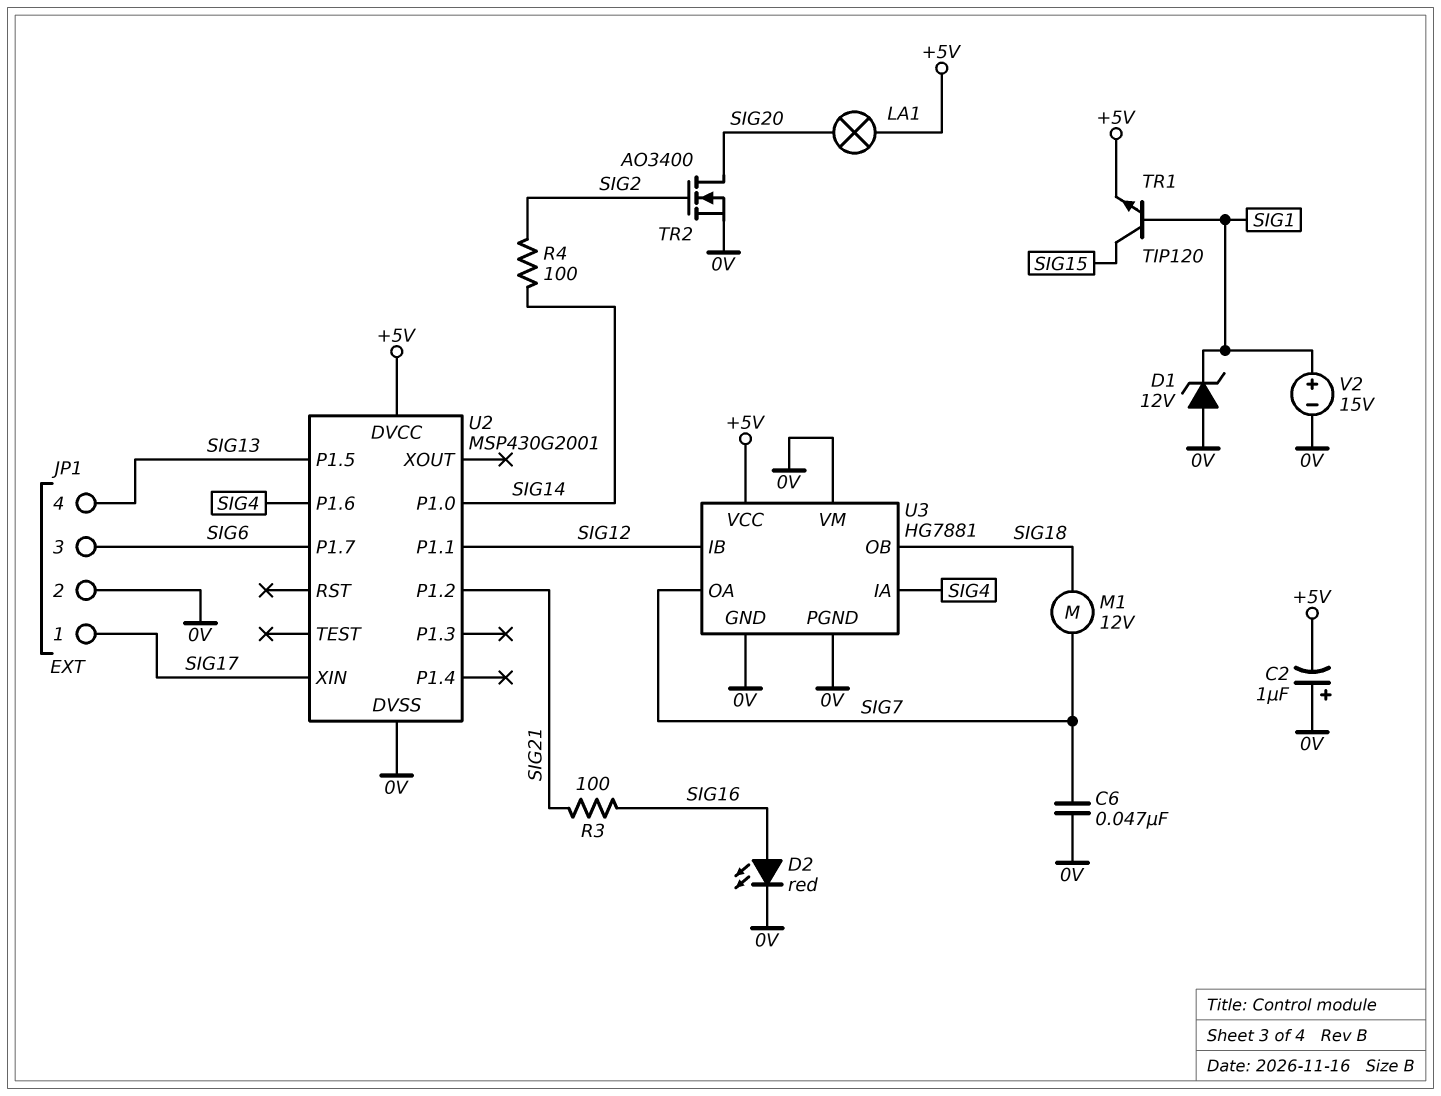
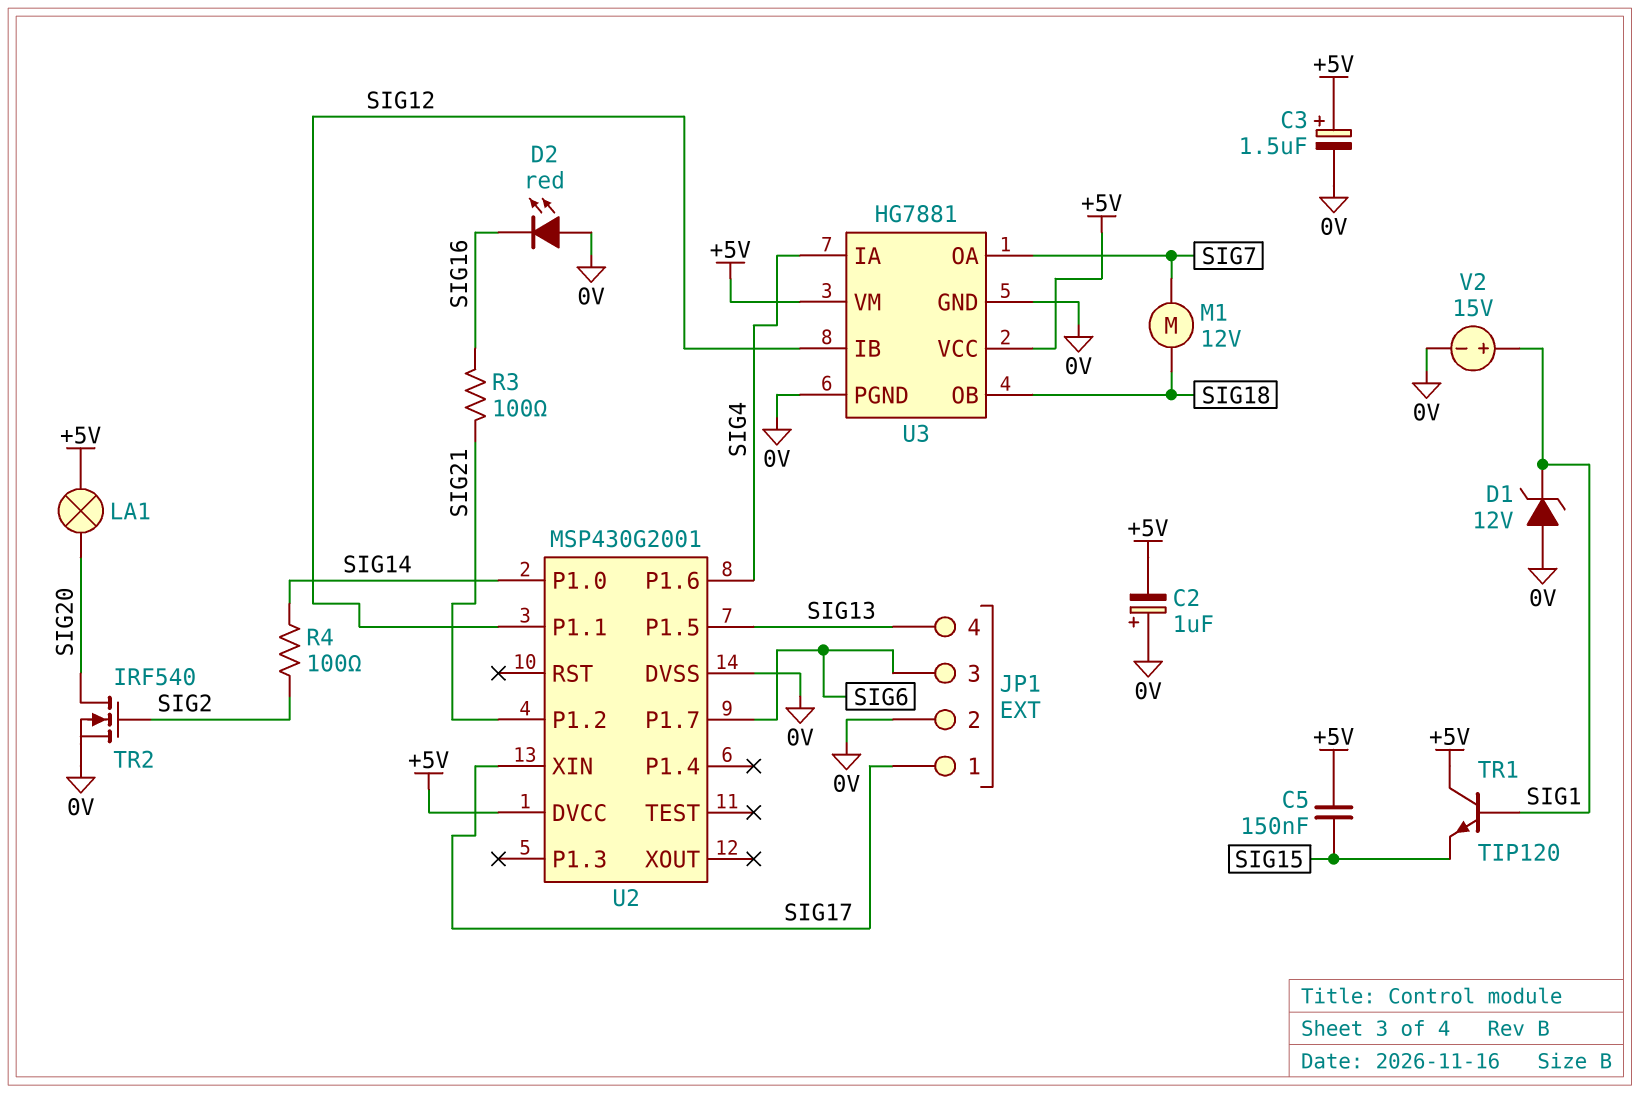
C3: none -> 1.5uF (plus +5V, minus 0V)
C5: none -> 150nF (+5V, SIG15)
C6: 47nF (0V, SIG7) -> none
D2: LED red (A SIG16, K 0V) -> LED red (A 0V, K SIG16)
TR1: NPN TIP120 (B SIG1, C SIG15, E +5V) -> NPN TIP120 (B SIG1, C +5V, E SIG15)
TR2: NMOS AO3400 (G SIG2, D SIG20, S 0V) -> NMOS IRF540 (G SIG2, D SIG20, S 0V)
U3 pin VM: 0V -> +5V

